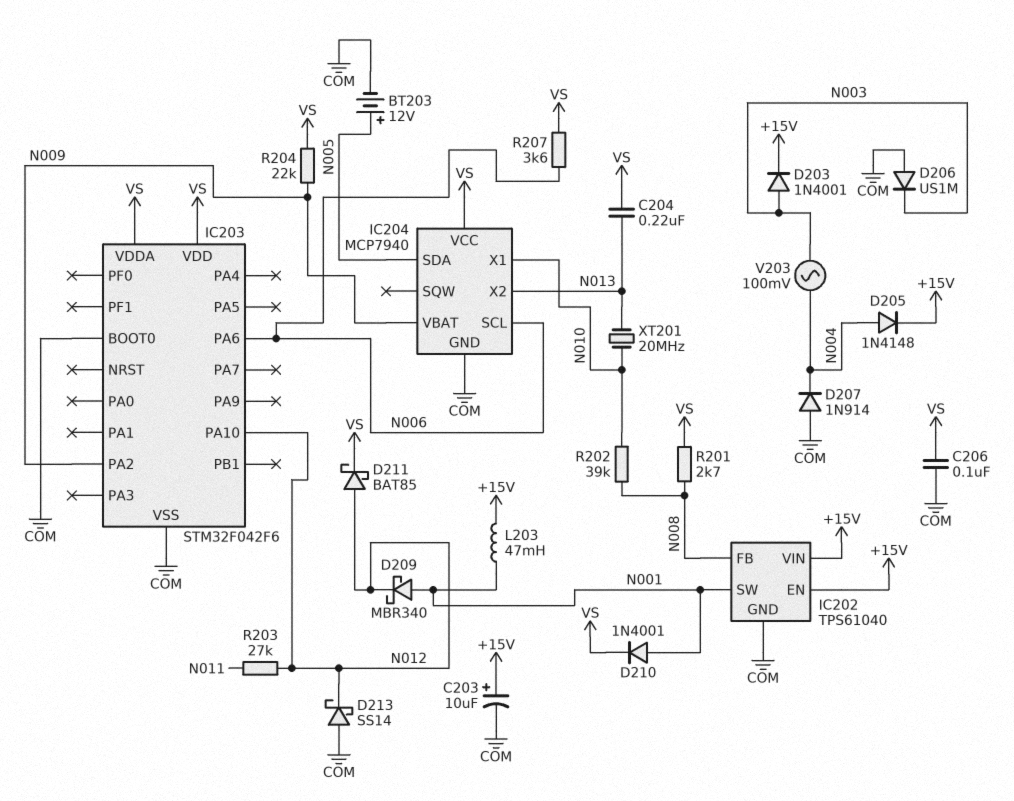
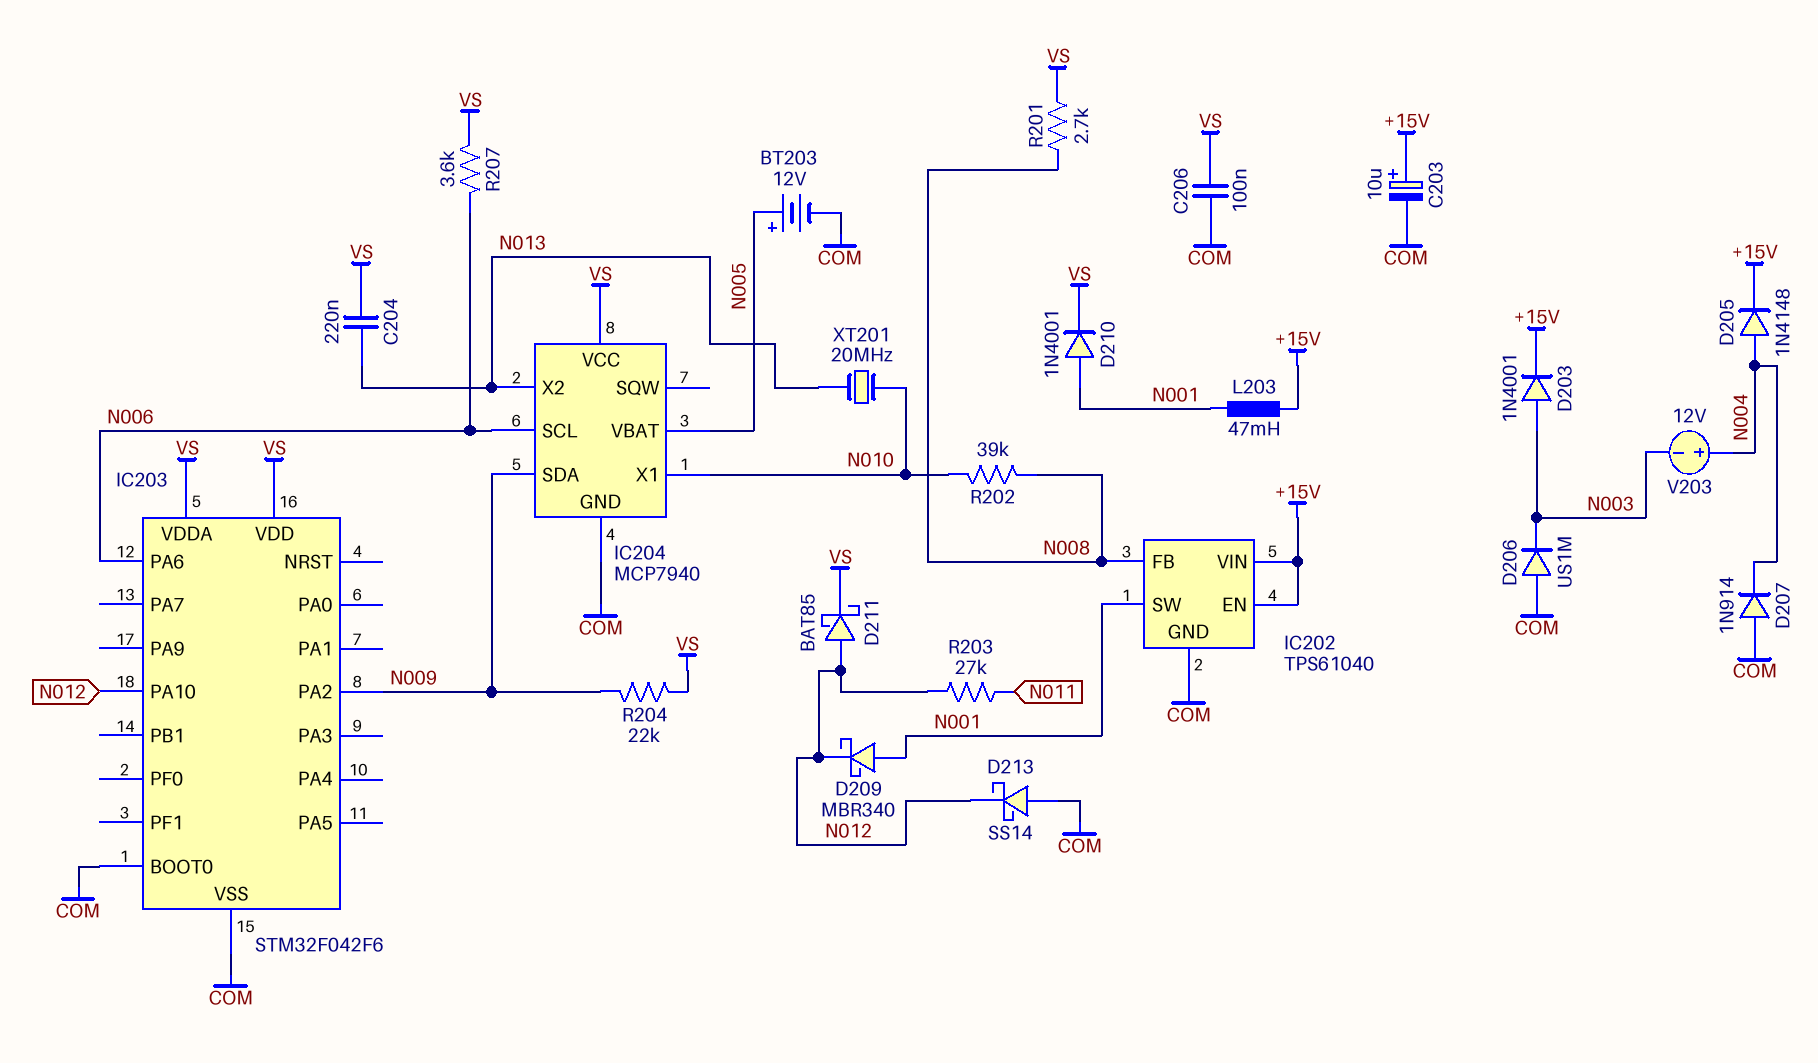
IC204 pin SDA: N005 -> N009
IC204 pin VBAT: N009 -> N005
V203: AC 100mV (N003, N004) -> 12V (plus N004, minus N003)

